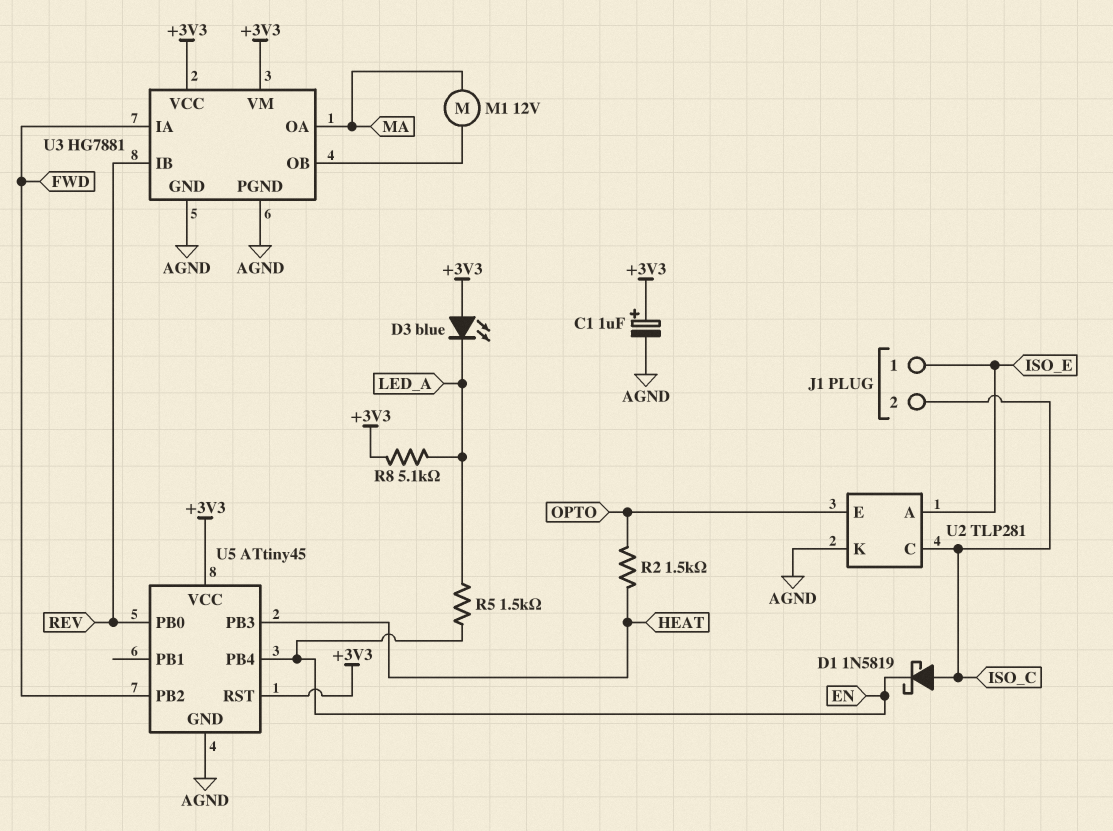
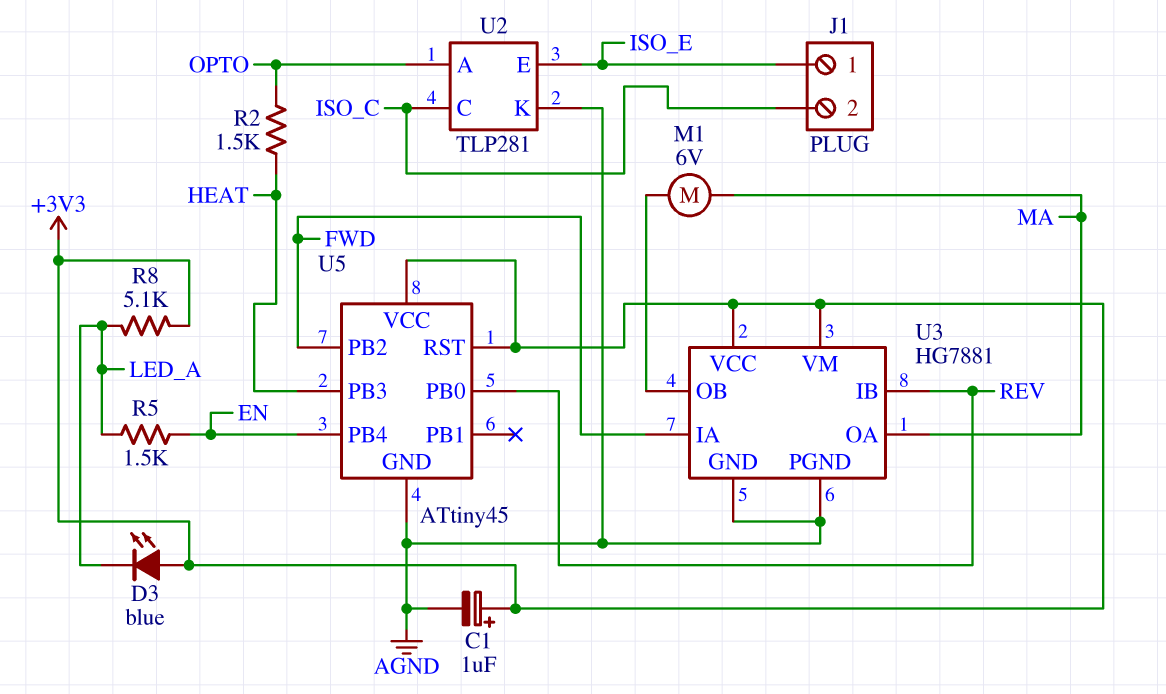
D1: schottky 1N5819 (A ISO_C, K EN) -> none
M1: motor 12V (MA, U3/OB) -> motor 6V (MA, U3/OB)
U2 pin A: ISO_E -> OPTO
U2 pin E: OPTO -> ISO_E

